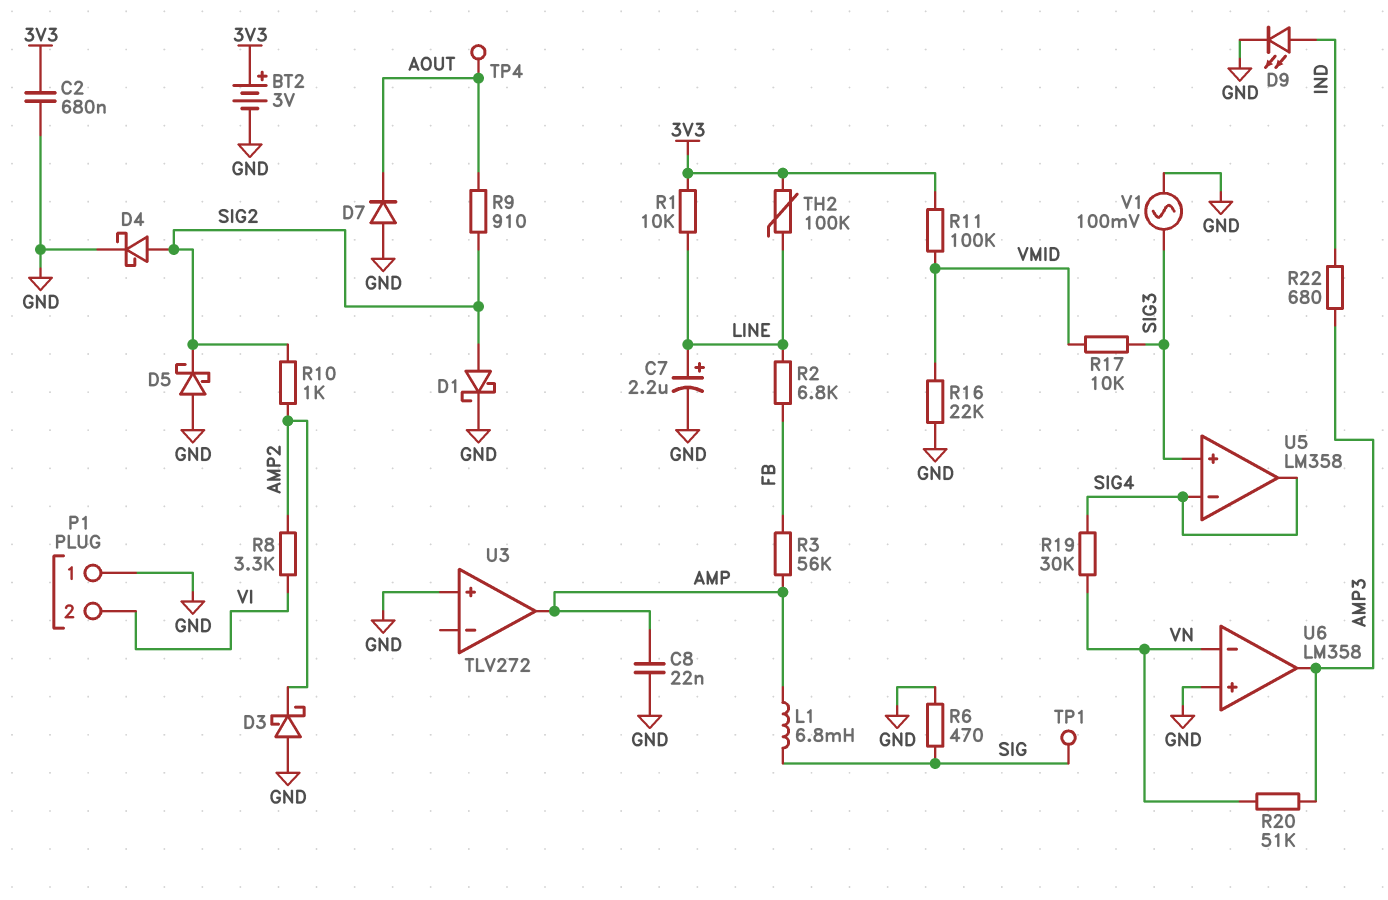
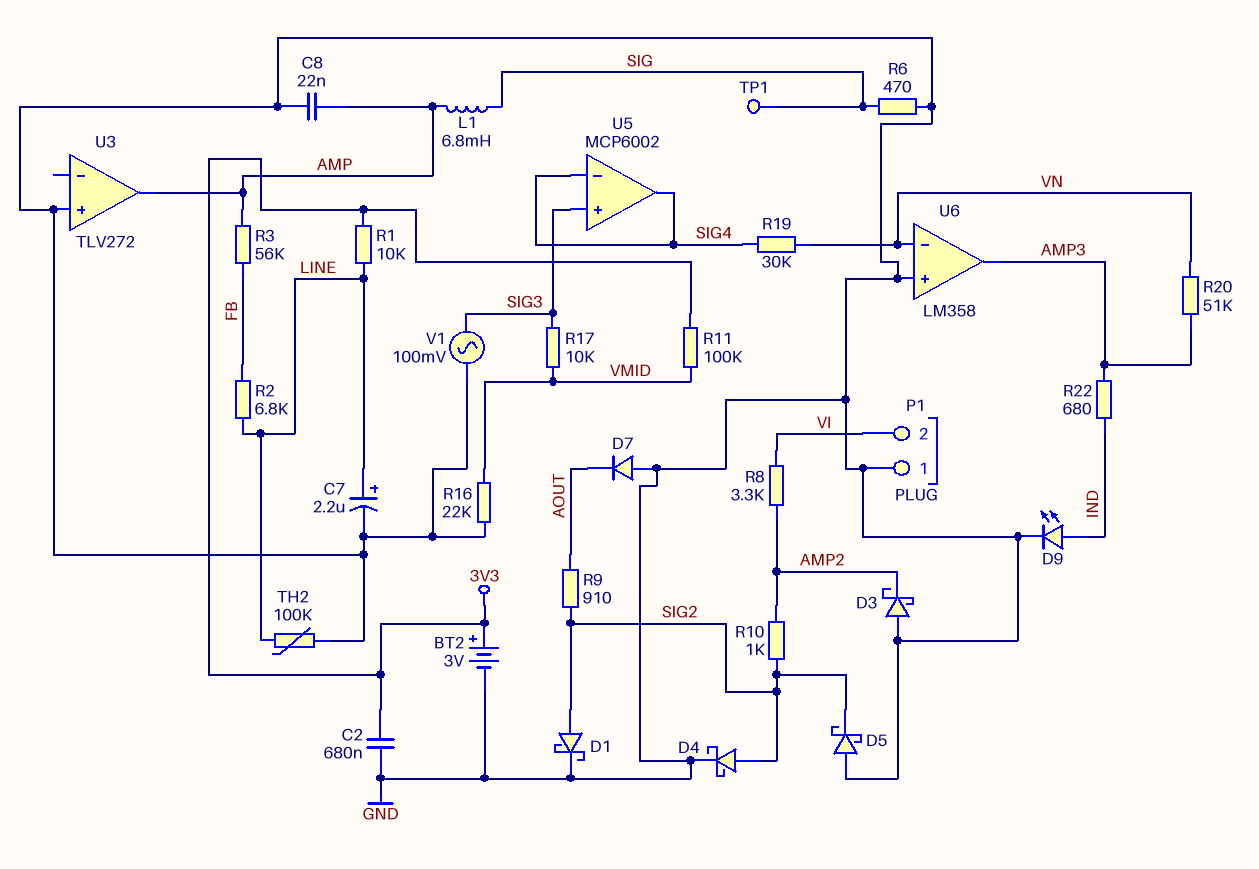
TH2: 100k (3V3, LINE) -> 100k (GND, LINE)
TP4: test point (AOUT) -> none
U5: LM358 -> MCP6002

